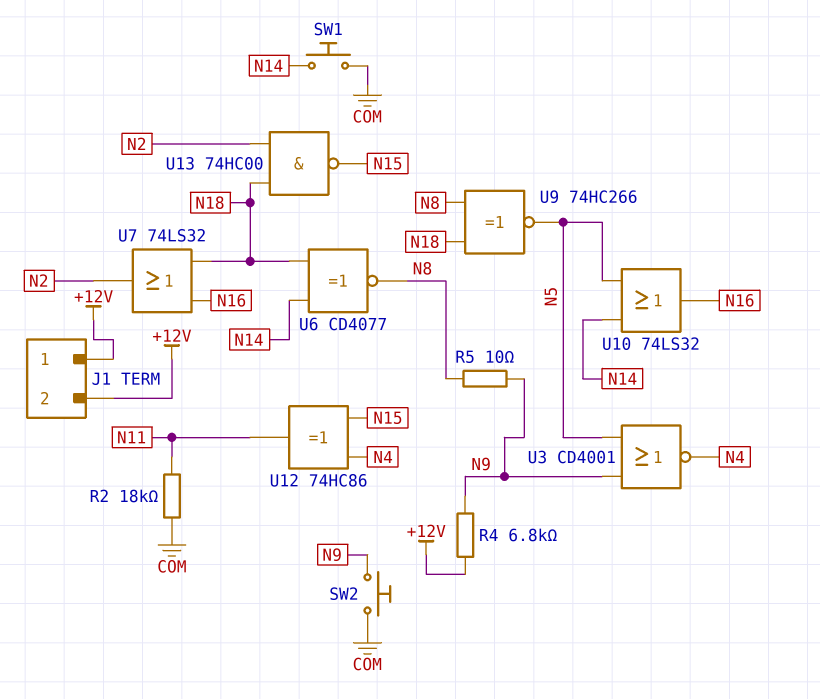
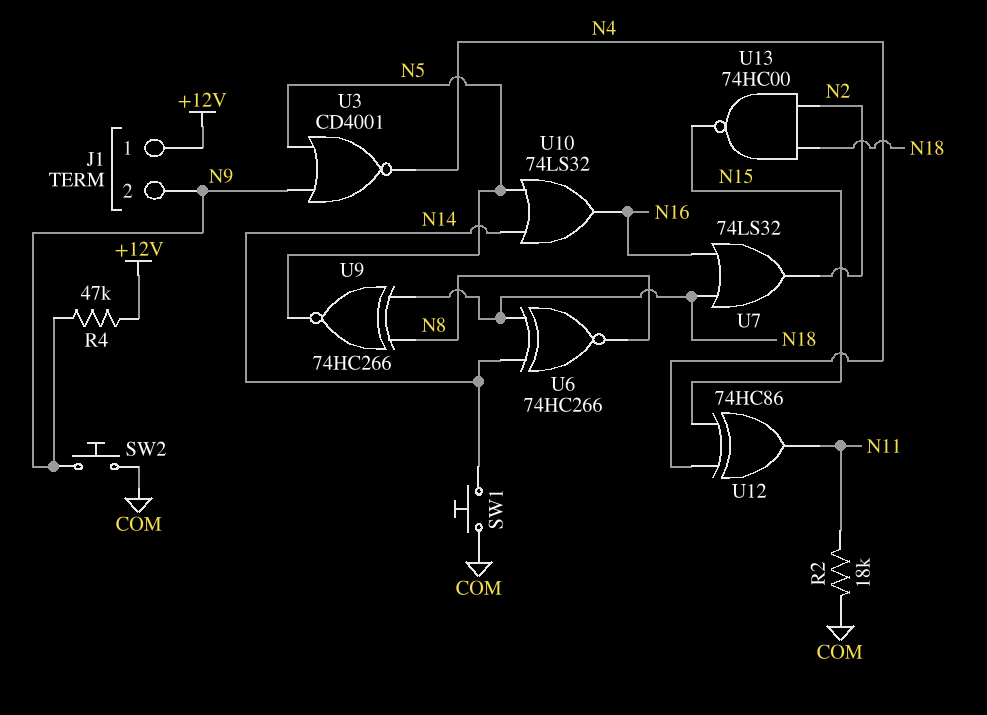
J1 pin 2: +12V -> N9
R4: 6.8k (+12V, N9) -> 47k (+12V, N9)
R5: 10 (N8, N9) -> none
U6: XNOR CD4077 (in N14, in N18, out N8) -> XNOR 74HC266 (in N14, in N18, out N8)

